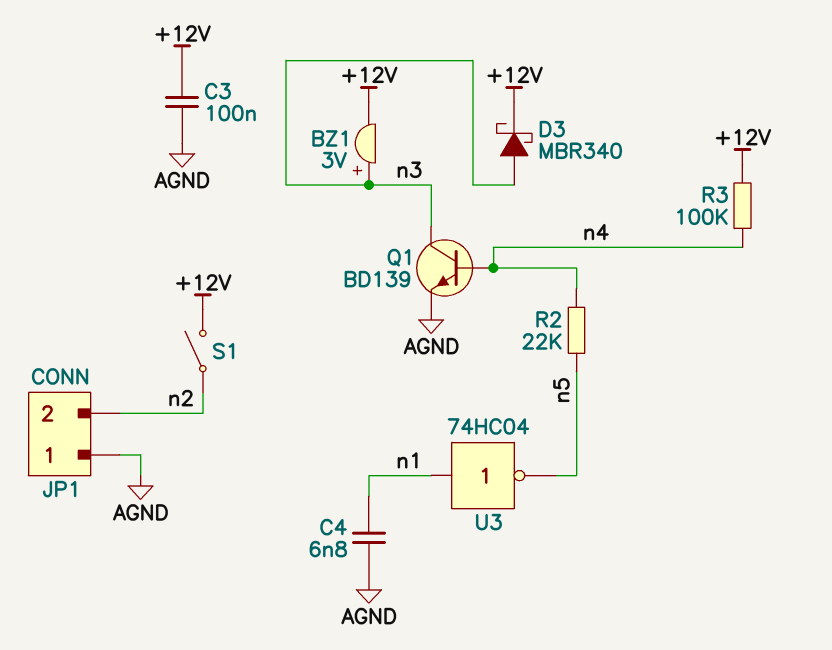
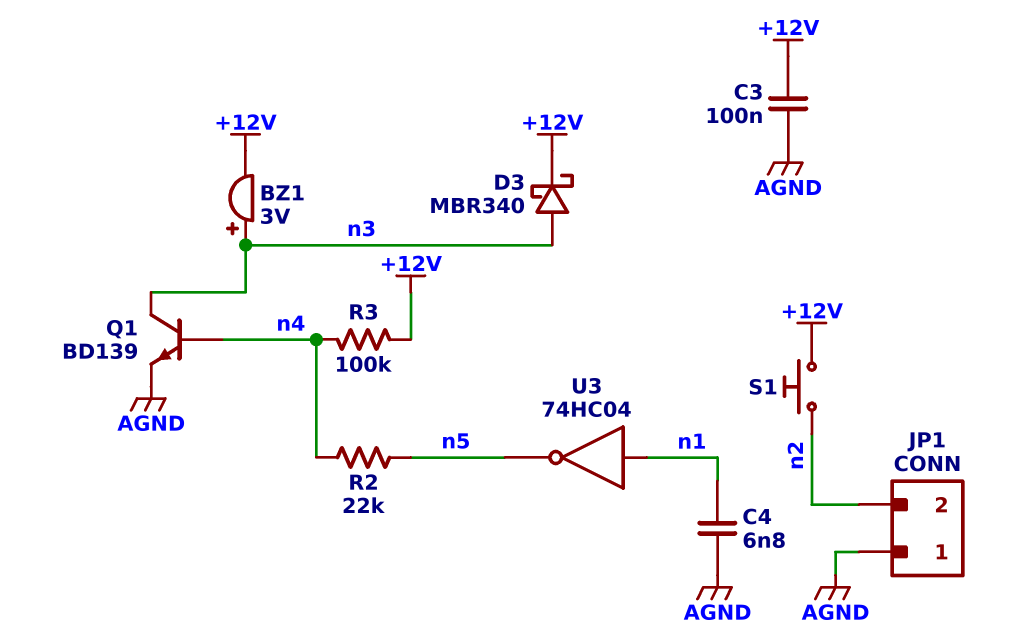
S1: switch (+12V, n2) -> button (+12V, n2)

